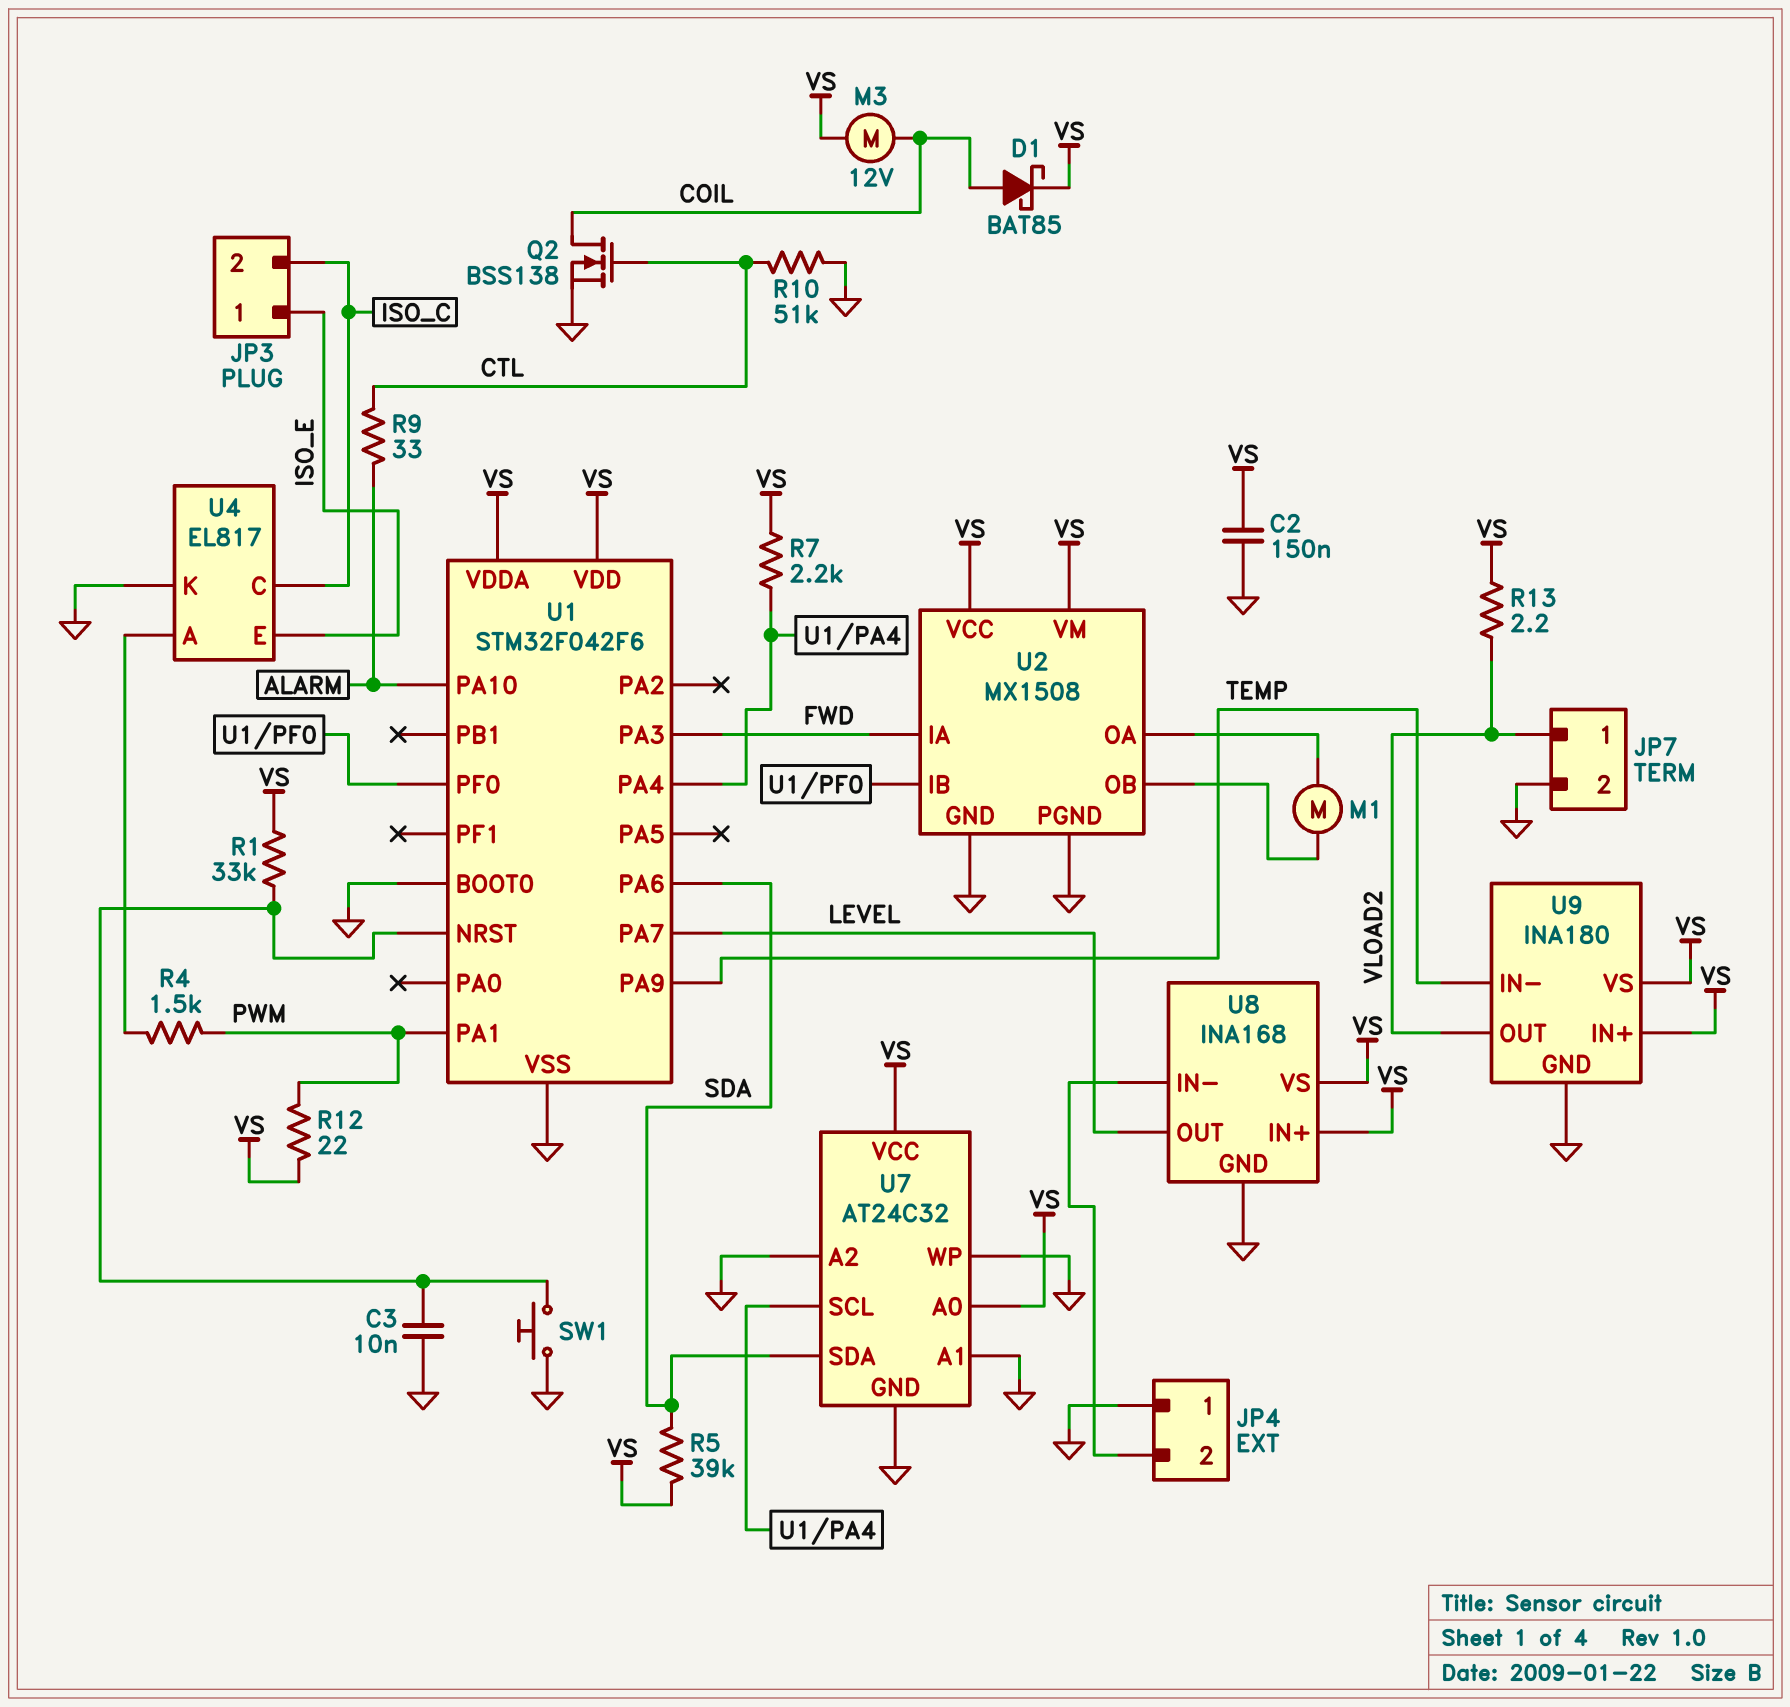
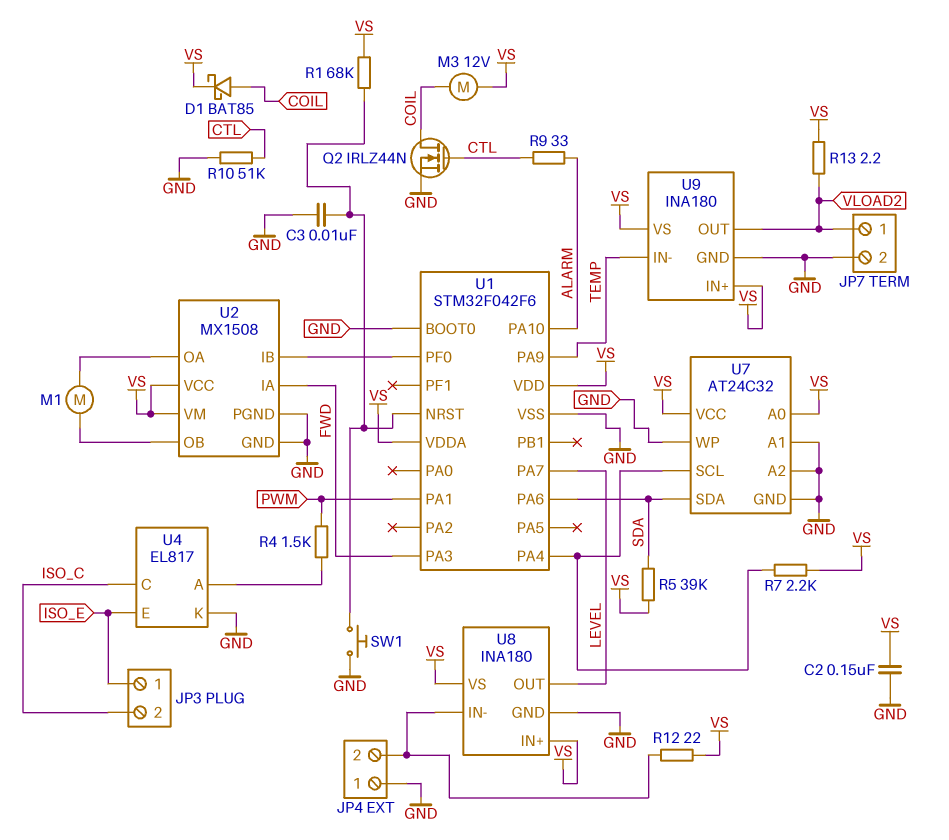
Q2: NMOS BSS138 (G CTL, D COIL, S GND) -> NMOS IRLZ44N (G CTL, D COIL, S GND)
R1: 33k (U1/NRST, VS) -> 68k (U1/NRST, VS)
R12: 22 (PWM, VS) -> 22 (JP4/2, VS)
U8: INA168 -> INA180

